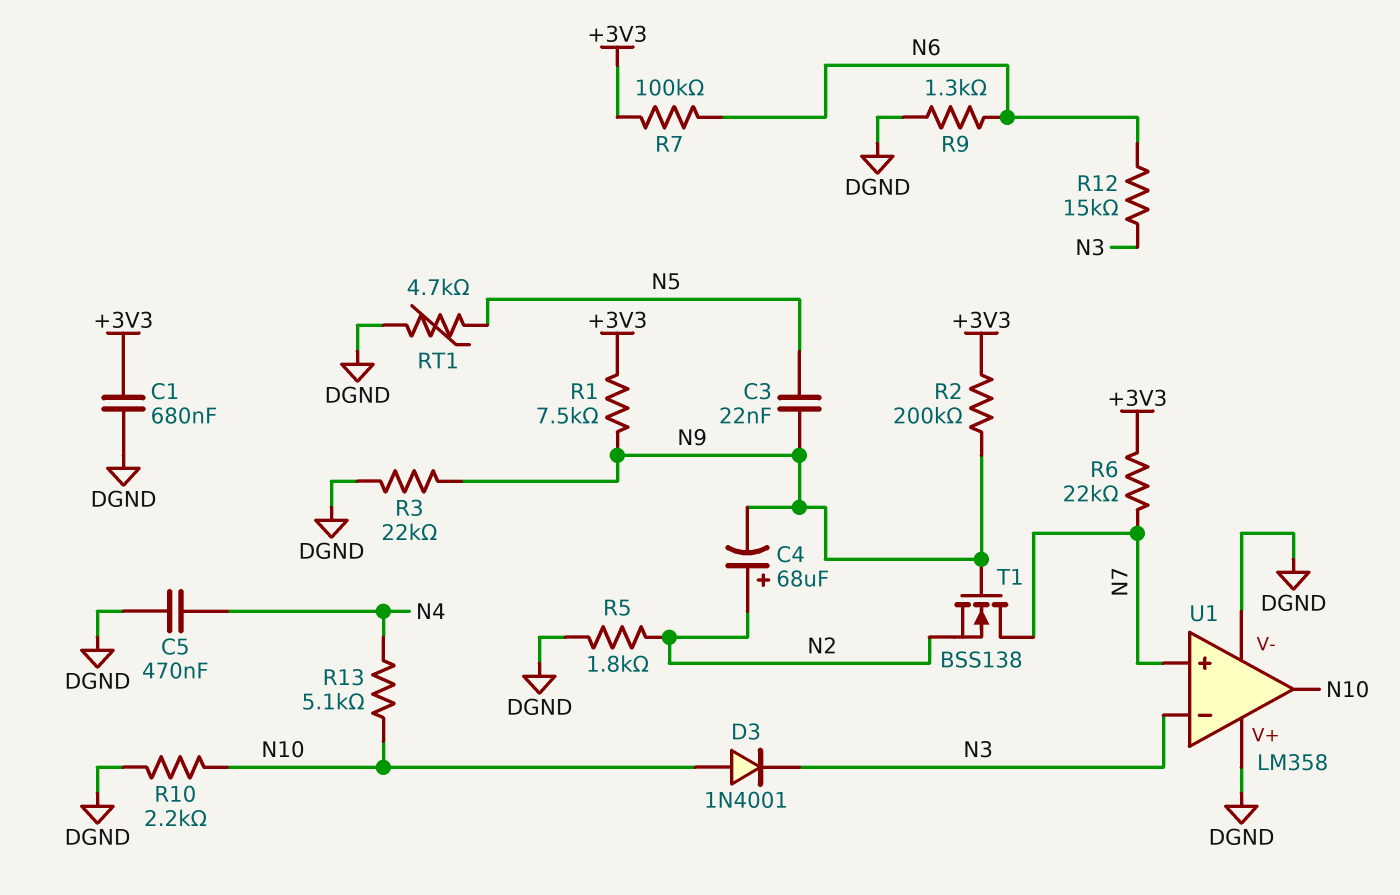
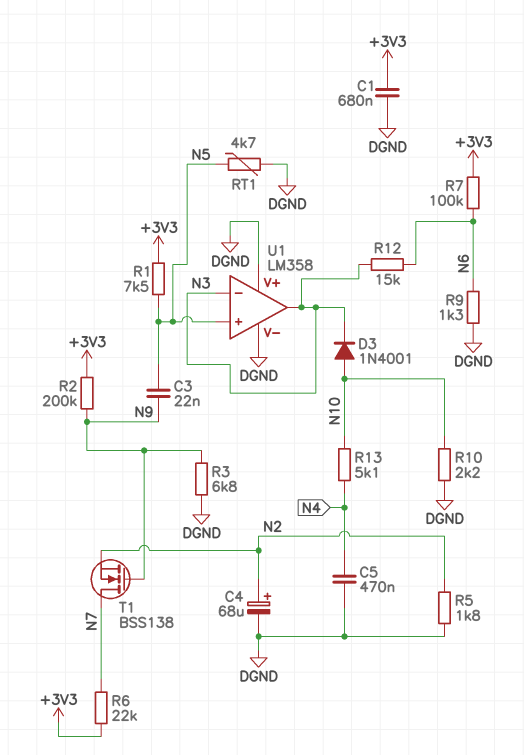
C4: 68uF (plus N2, minus N9) -> 68uF (plus N2, minus DGND)
R1: 7.5k (+3V3, N9) -> 7.5k (+3V3, N5)
R3: 22k (DGND, N9) -> 6.8k (DGND, N9)
U1 pin in+: N7 -> N5
U1 pin out: N10 -> N3

